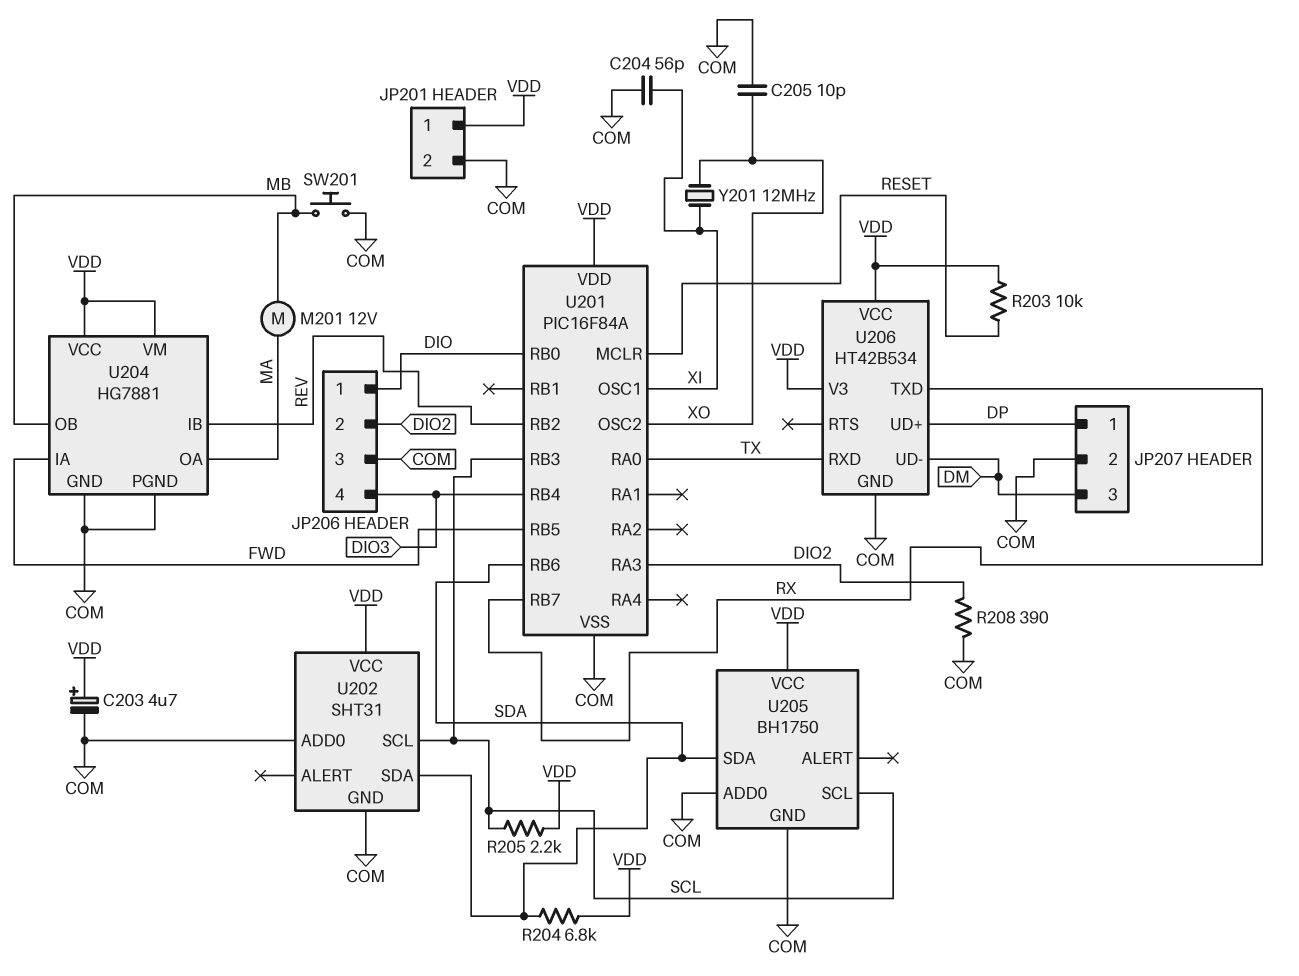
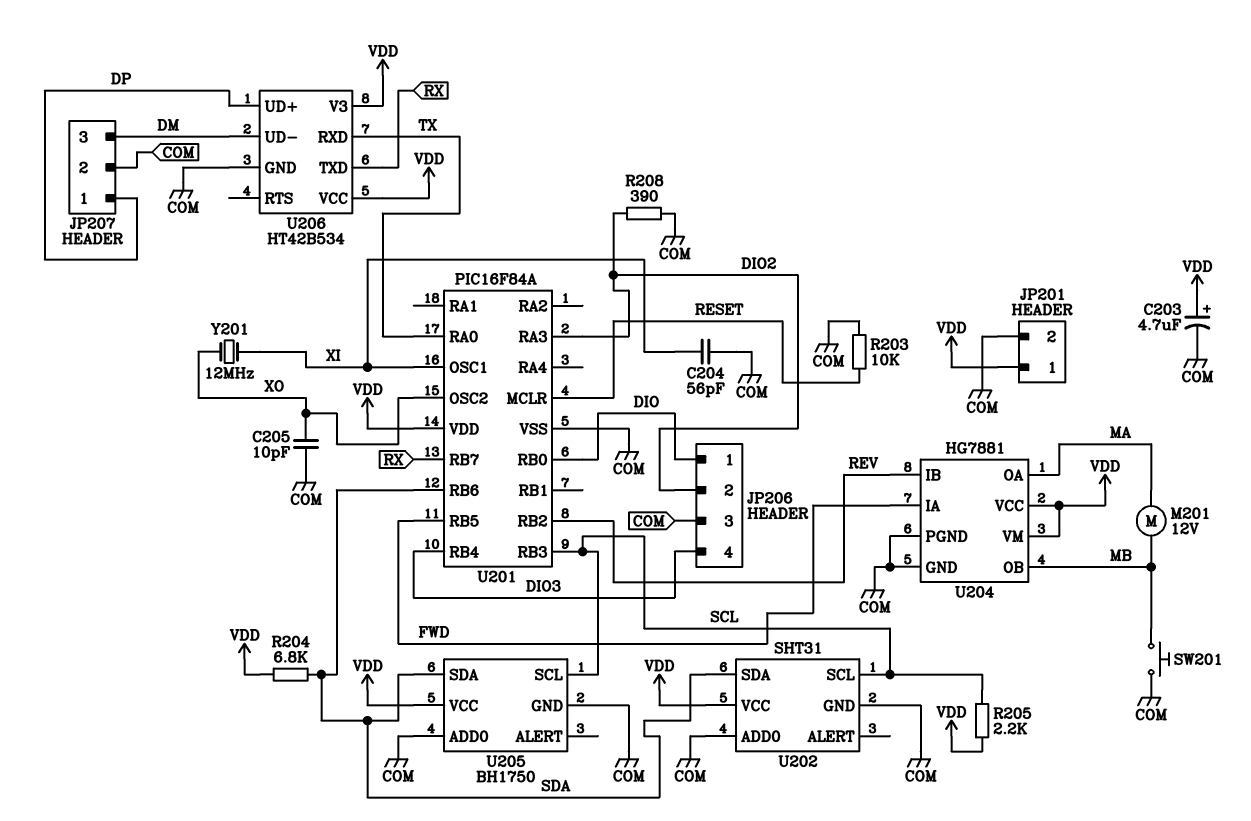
R203: 10k (RESET, VDD) -> 10k (COM, RESET)

